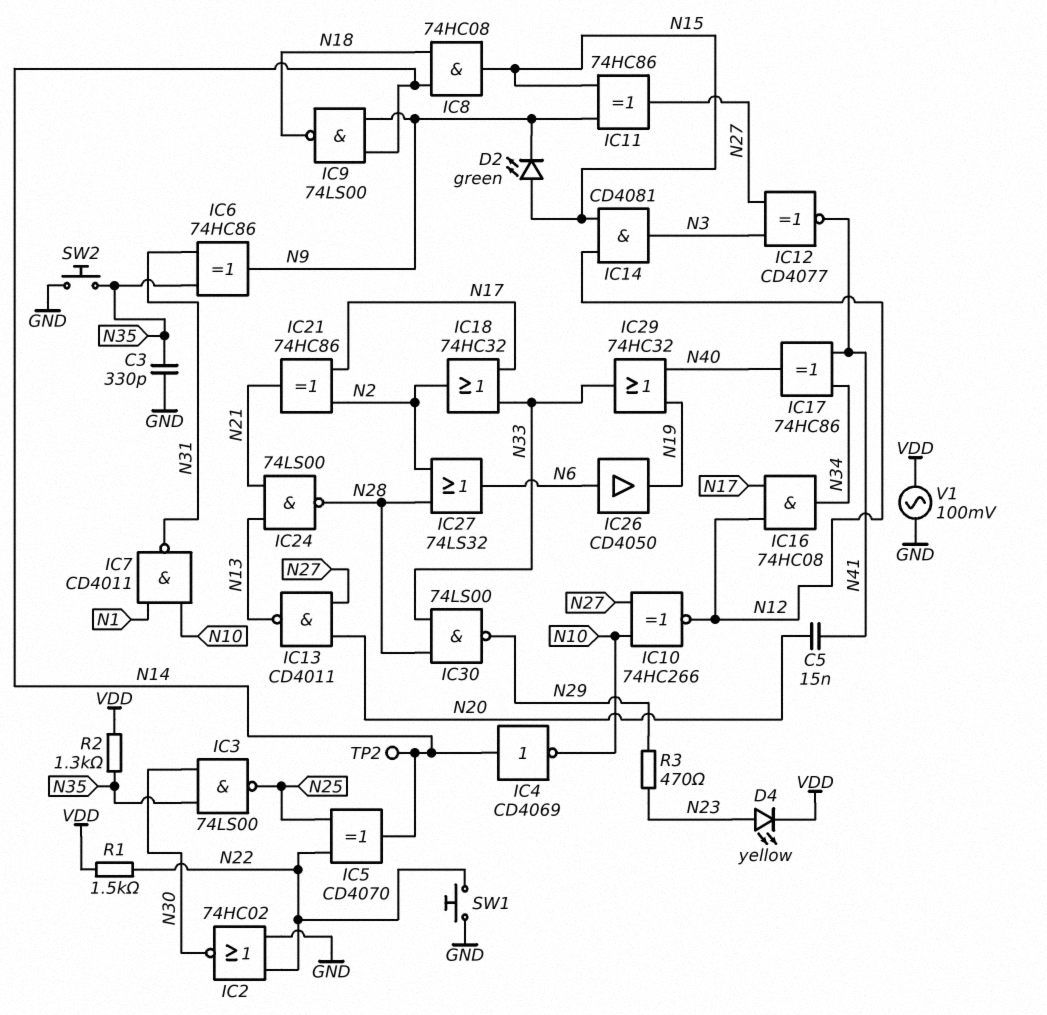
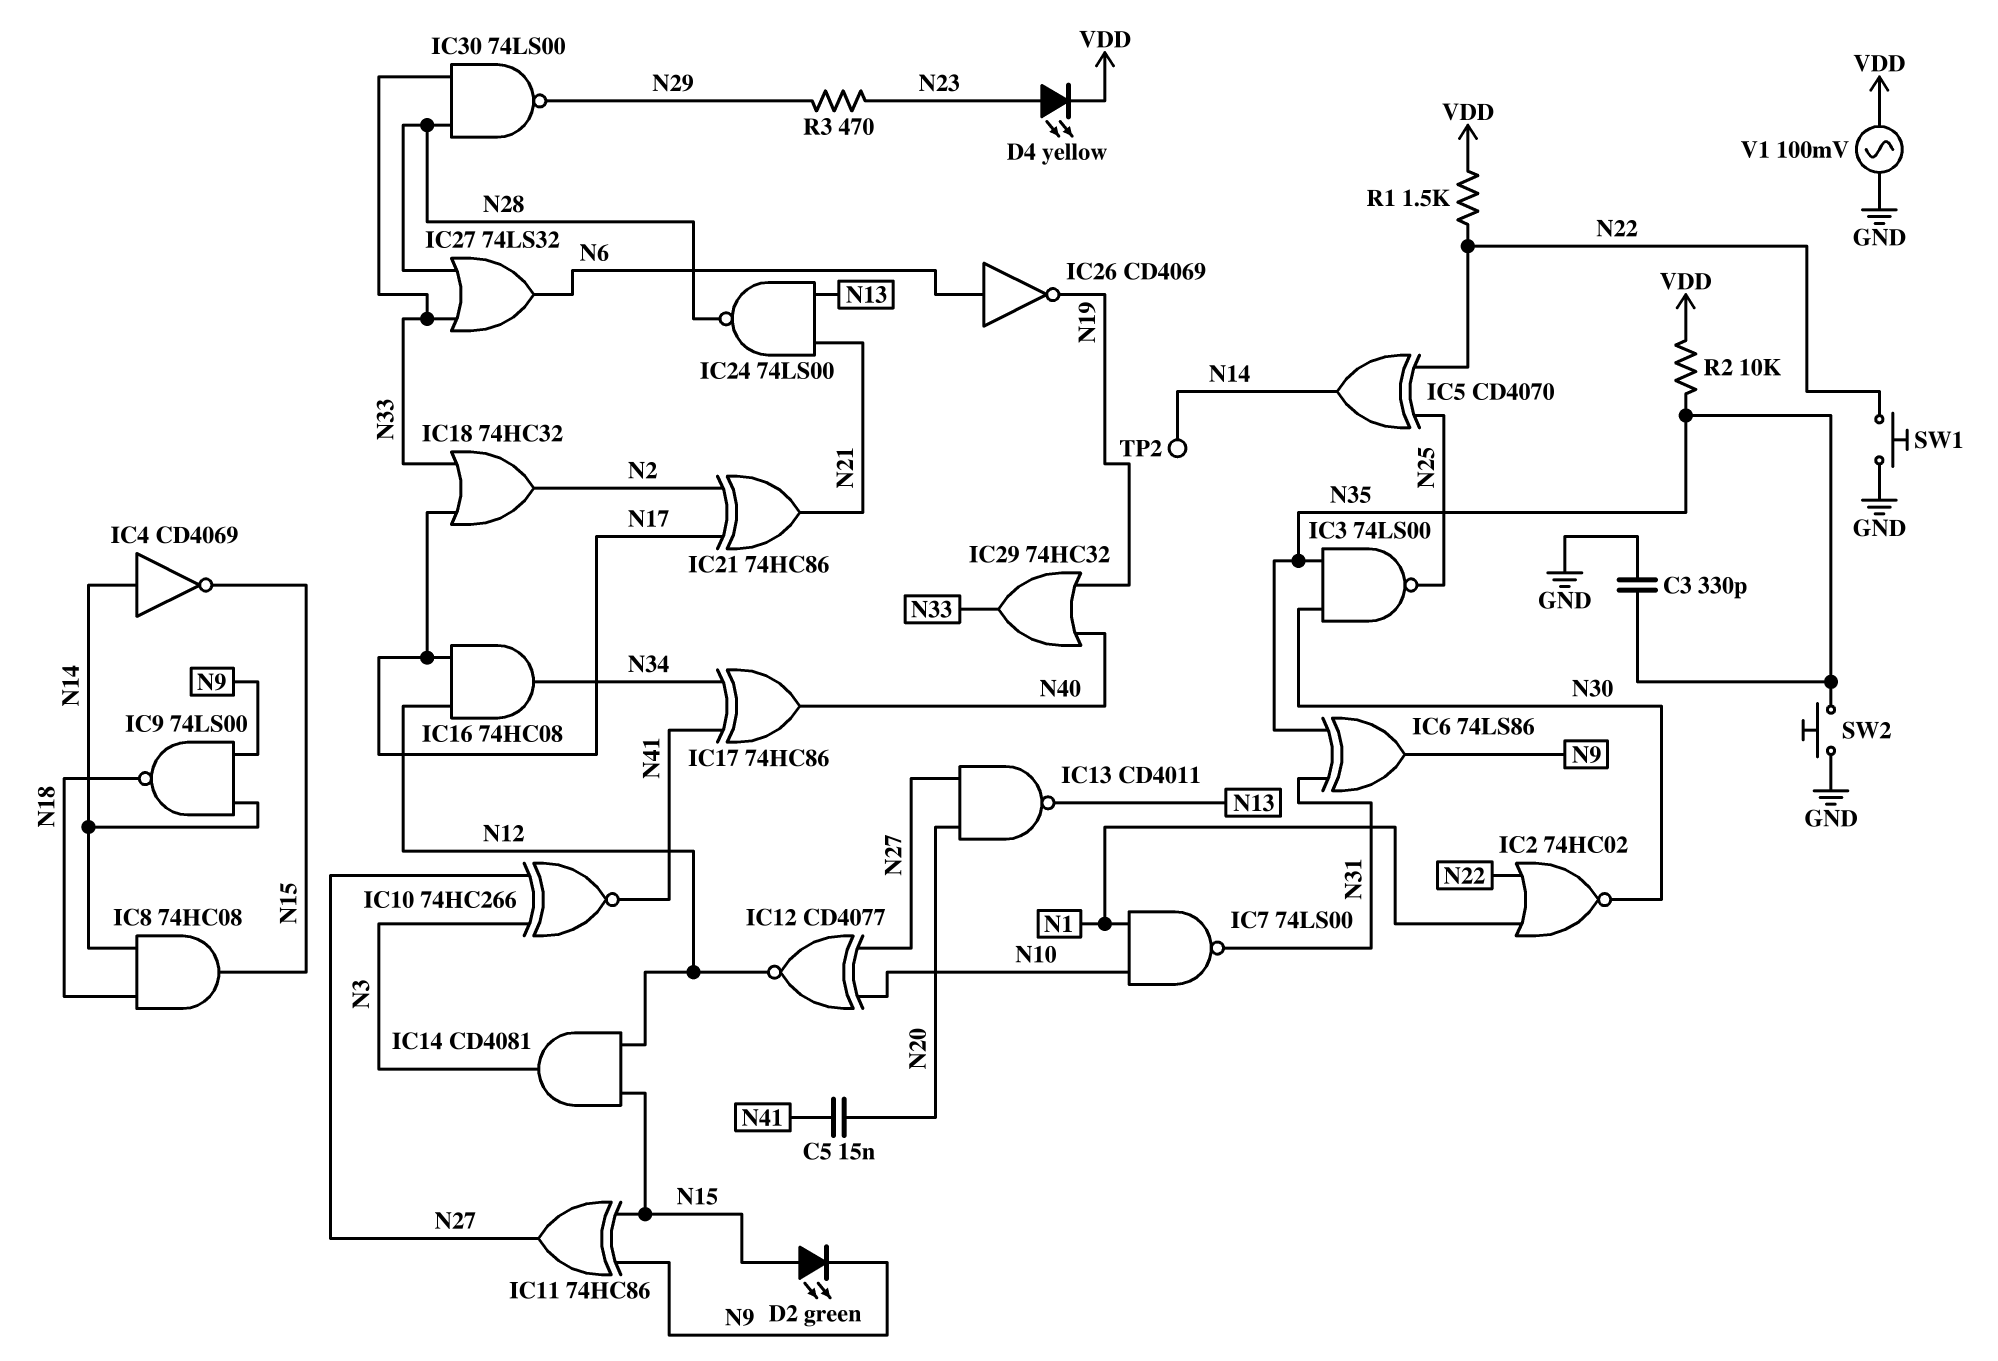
IC2: NOR 74HC02 (in GND, in N22, out N30) -> NOR 74HC02 (in N1, in N22, out N30)
IC4: NOT CD4069 (in N14, out N10) -> NOT CD4069 (in N14, out N15)
IC6: XOR 74HC86 (in N31, in N35, out N9) -> XOR 74LS86 (in N31, in N35, out N9)
IC7: NAND CD4011 (in N1, in N10, out N31) -> NAND 74LS00 (in N1, in N10, out N31)
IC10: XNOR 74HC266 (in N10, in N27, out N12) -> XNOR 74HC266 (in N3, in N27, out N41)
IC12: XNOR CD4077 (in N3, in N27, out N41) -> XNOR CD4077 (in N10, in N27, out N12)
IC26: buffer CD4050 (in N6, out N19) -> NOT CD4069 (in N6, out N19)
IC27: OR 74LS32 (in N2, in N28, out N6) -> OR 74LS32 (in N28, in N33, out N6)
R2: 1.3k (N35, VDD) -> 10k (N35, VDD)

